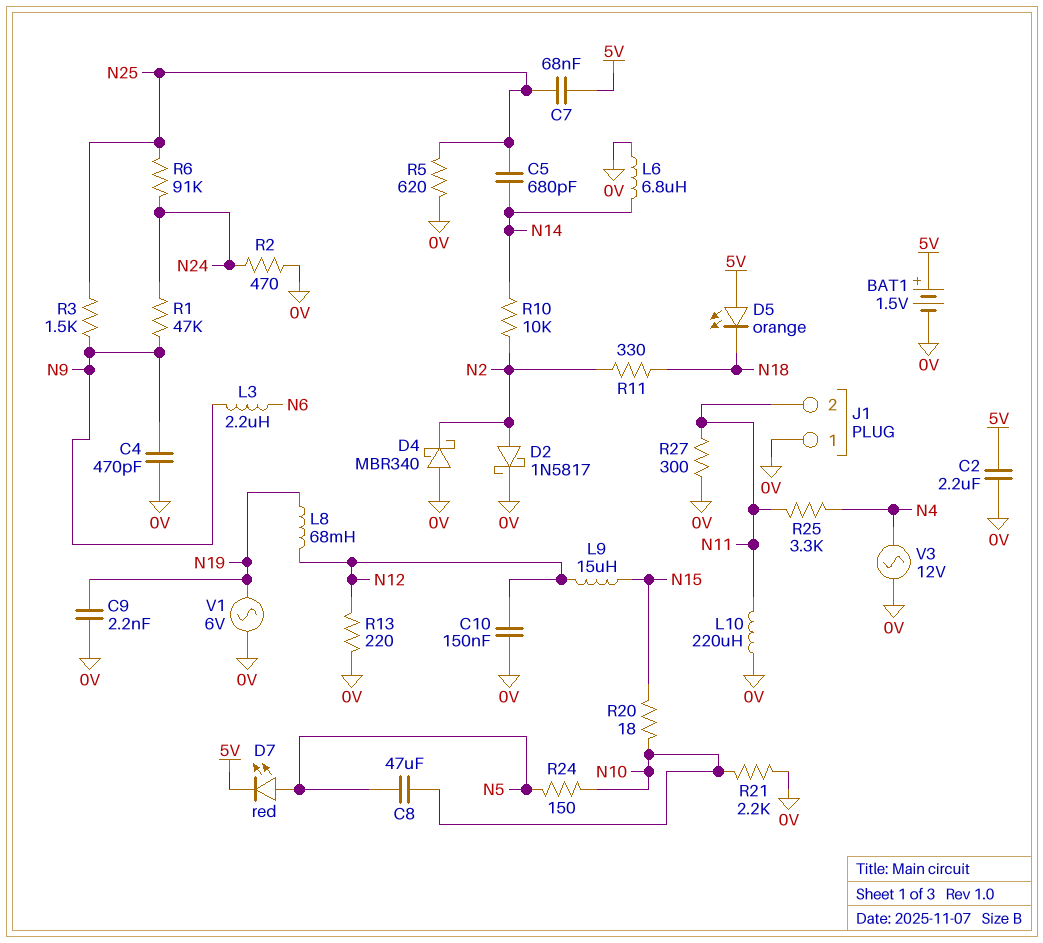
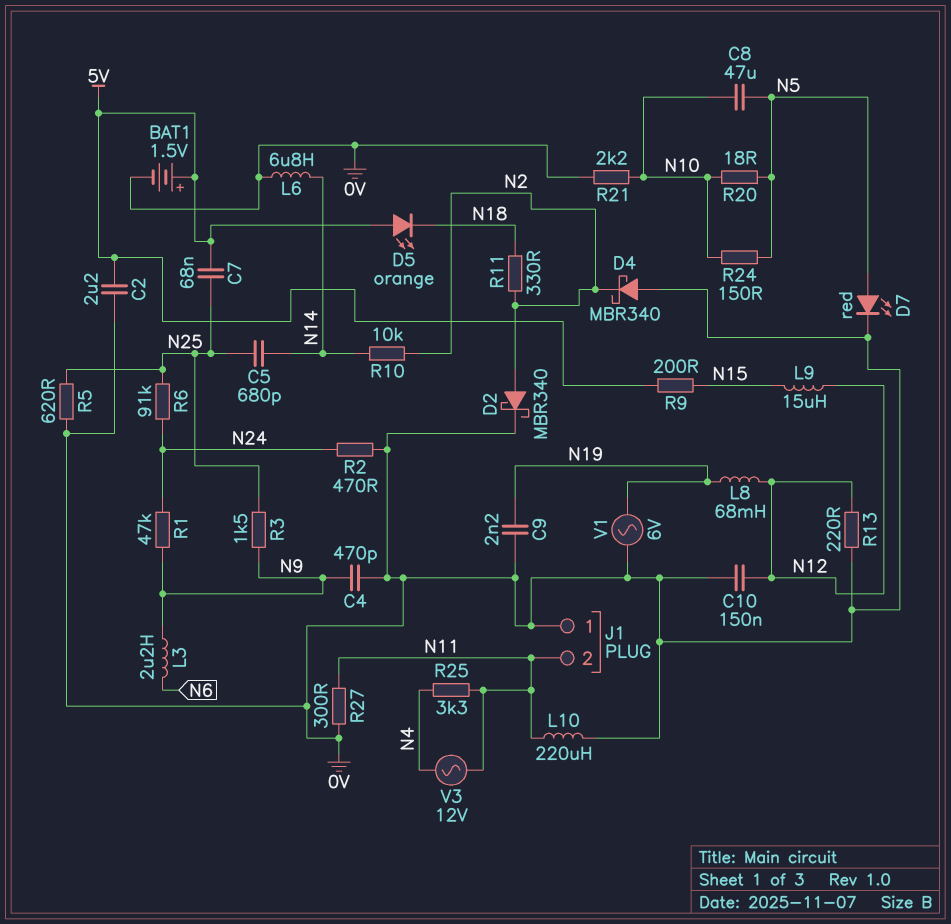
D2: schottky 1N5817 (A N2, K 0V) -> schottky MBR340 (A N2, K 0V)
D7: LED red (A N5, K 5V) -> LED red (A N5, K 0V)
R9: none -> 200 (5V, N15)
R20: 18 (N10, N15) -> 18 (N5, N10)
V3: AC 12V (0V, N4) -> AC 12V (N4, N11)

